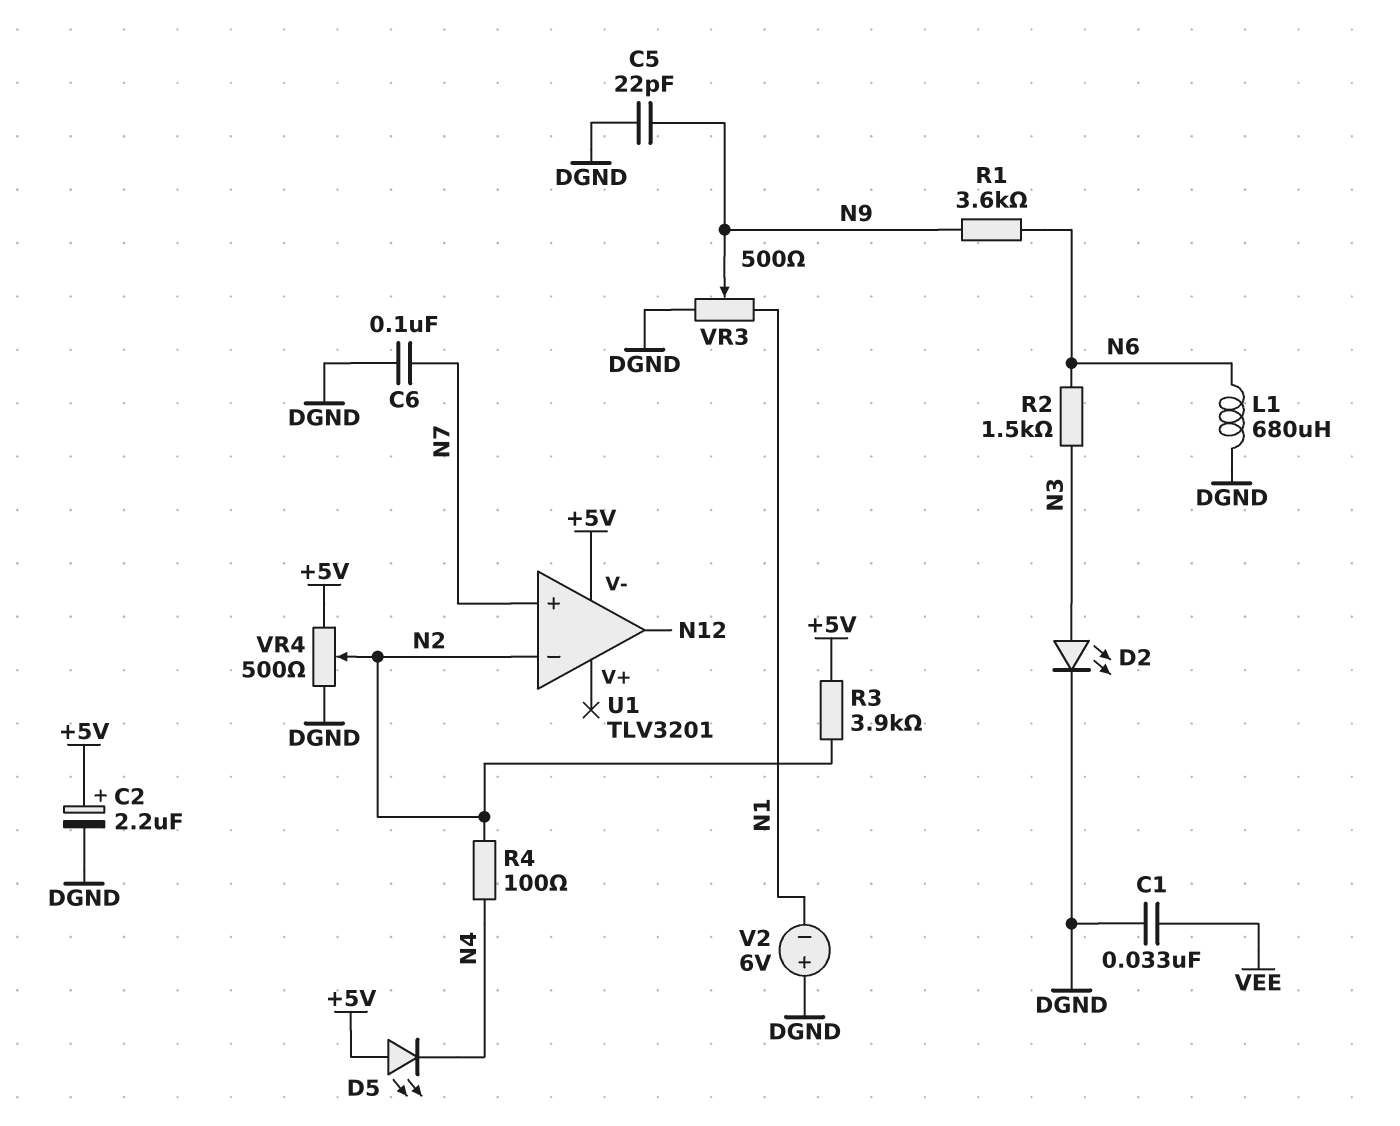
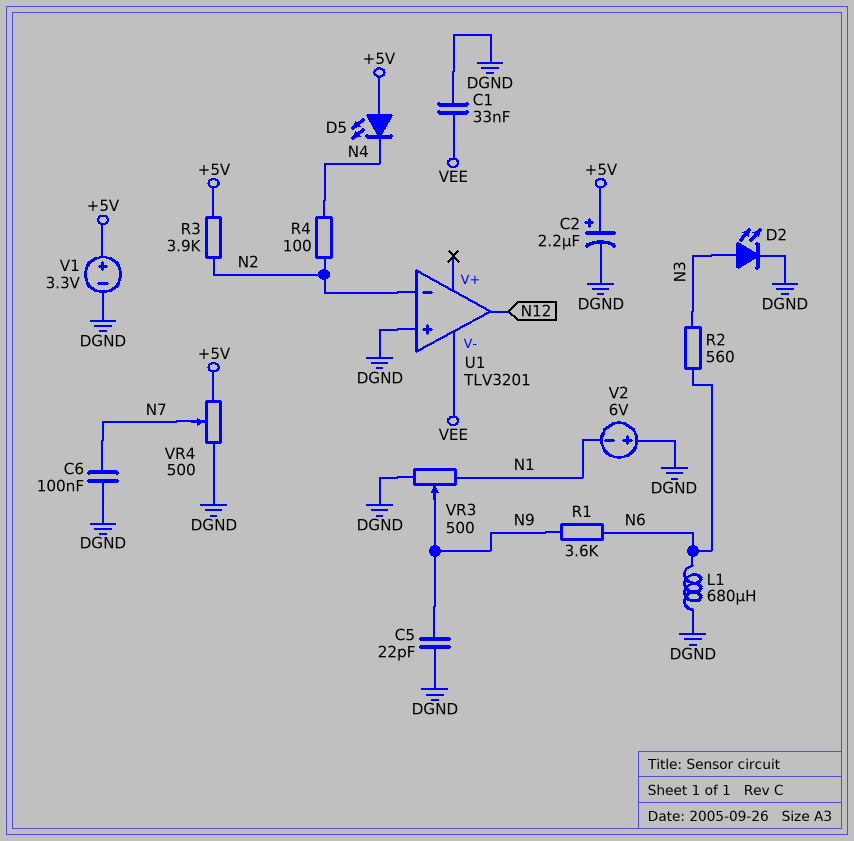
R2: 1.5k (N3, N6) -> 560 (N3, N6)
U1 pin V-: +5V -> VEE
U1 pin in+: N7 -> DGND
V1: none -> 3.3V (plus +5V, minus DGND)
VR4: 500 (+5V, DGND, wiper N2) -> 500 (+5V, DGND, wiper N7)

